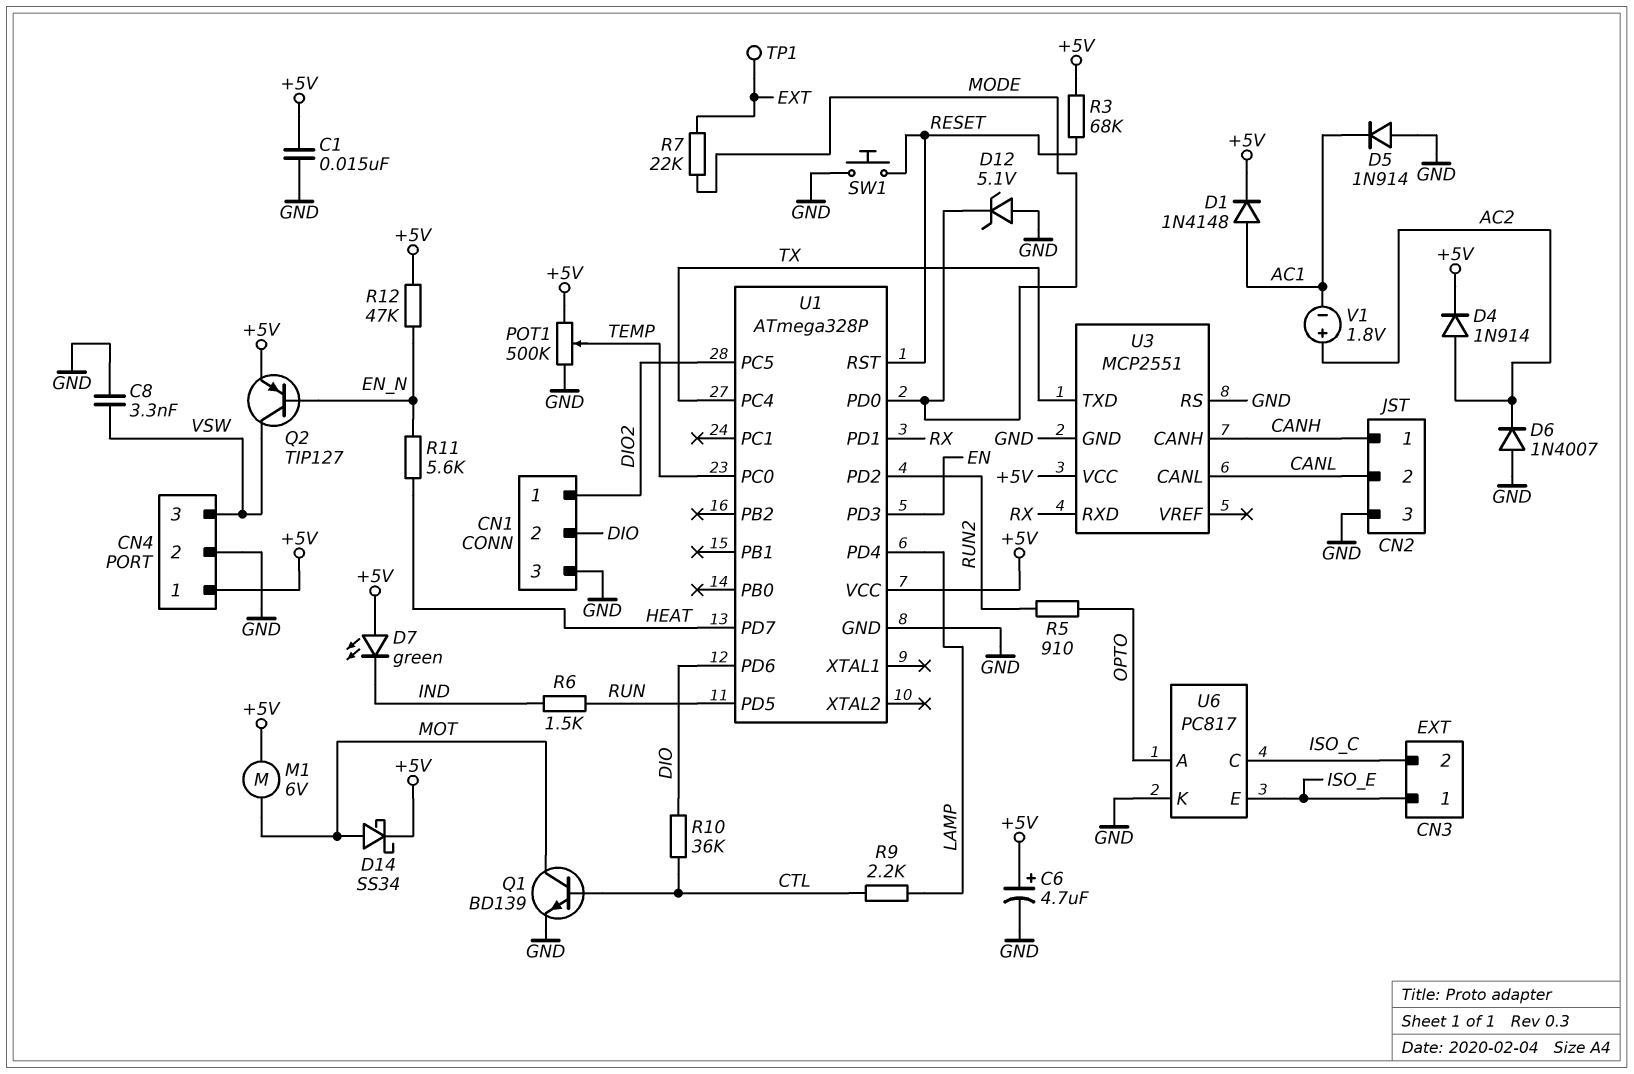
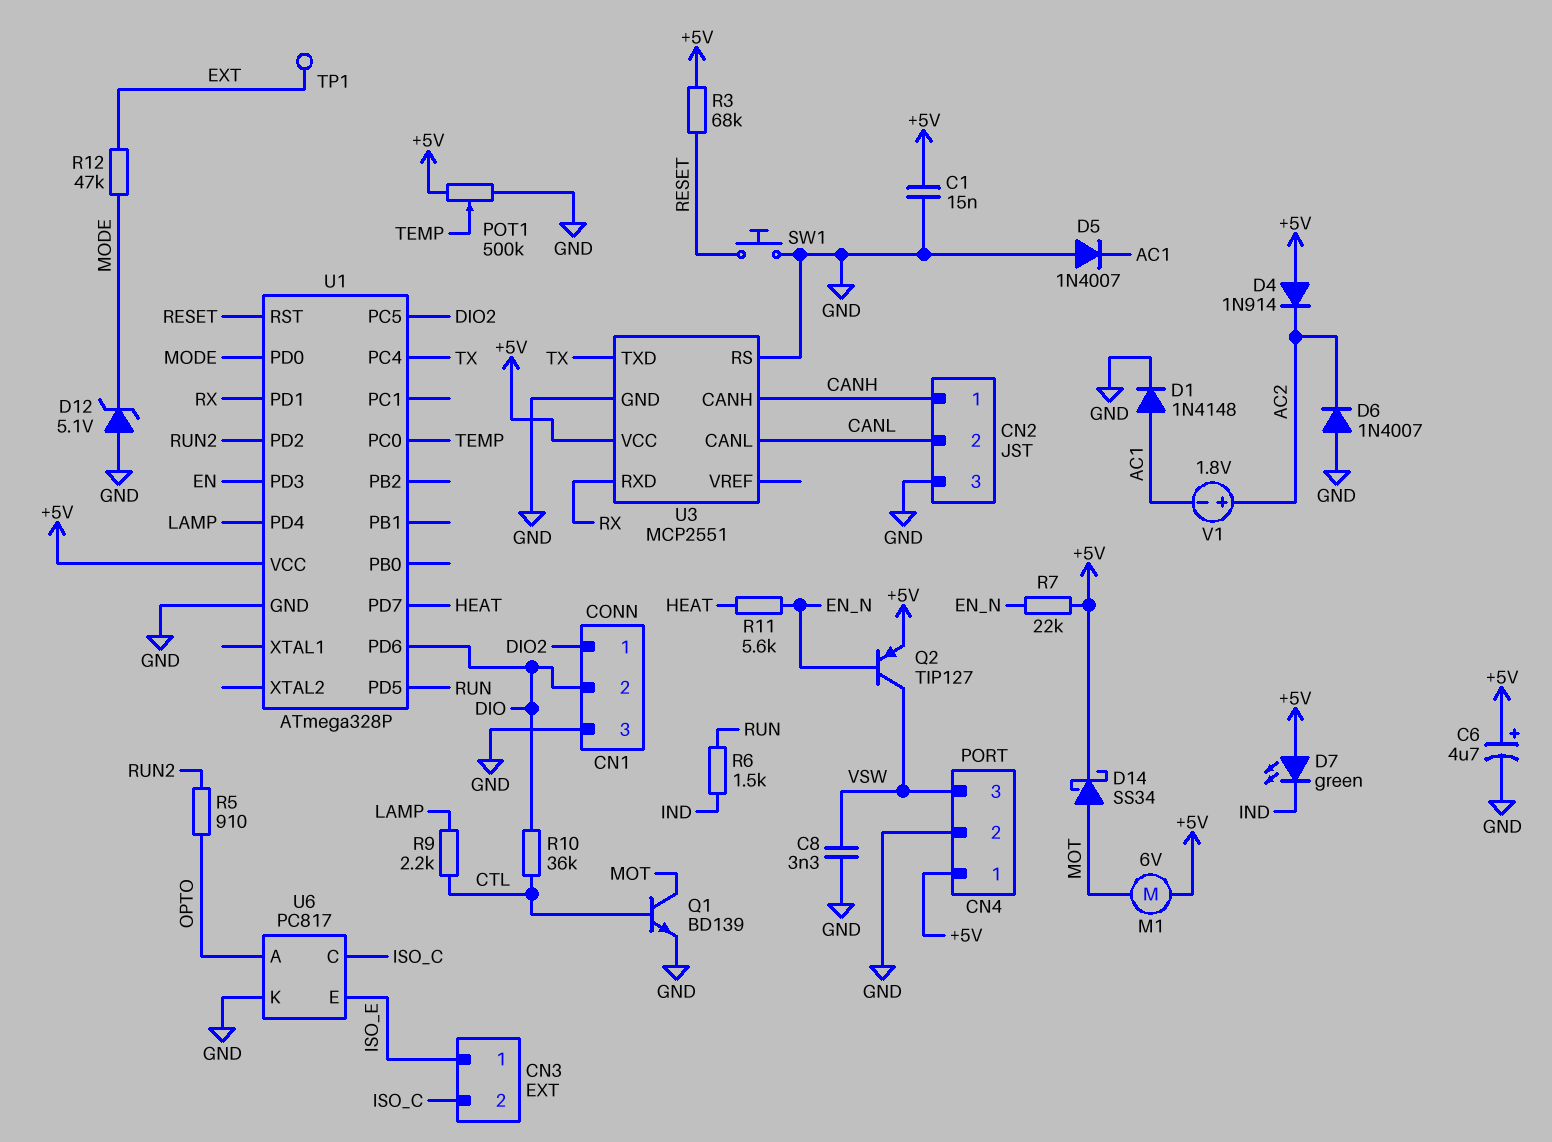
D1: diode 1N4148 (A AC1, K +5V) -> diode 1N4148 (A AC1, K GND)
D4: diode 1N914 (A AC2, K +5V) -> diode 1N914 (A +5V, K AC2)
D5: diode 1N914 (A GND, K AC1) -> diode 1N4007 (A GND, K AC1)
R7: 22k (EXT, MODE) -> 22k (+5V, EN_N)
R12: 47k (+5V, EN_N) -> 47k (EXT, MODE)

